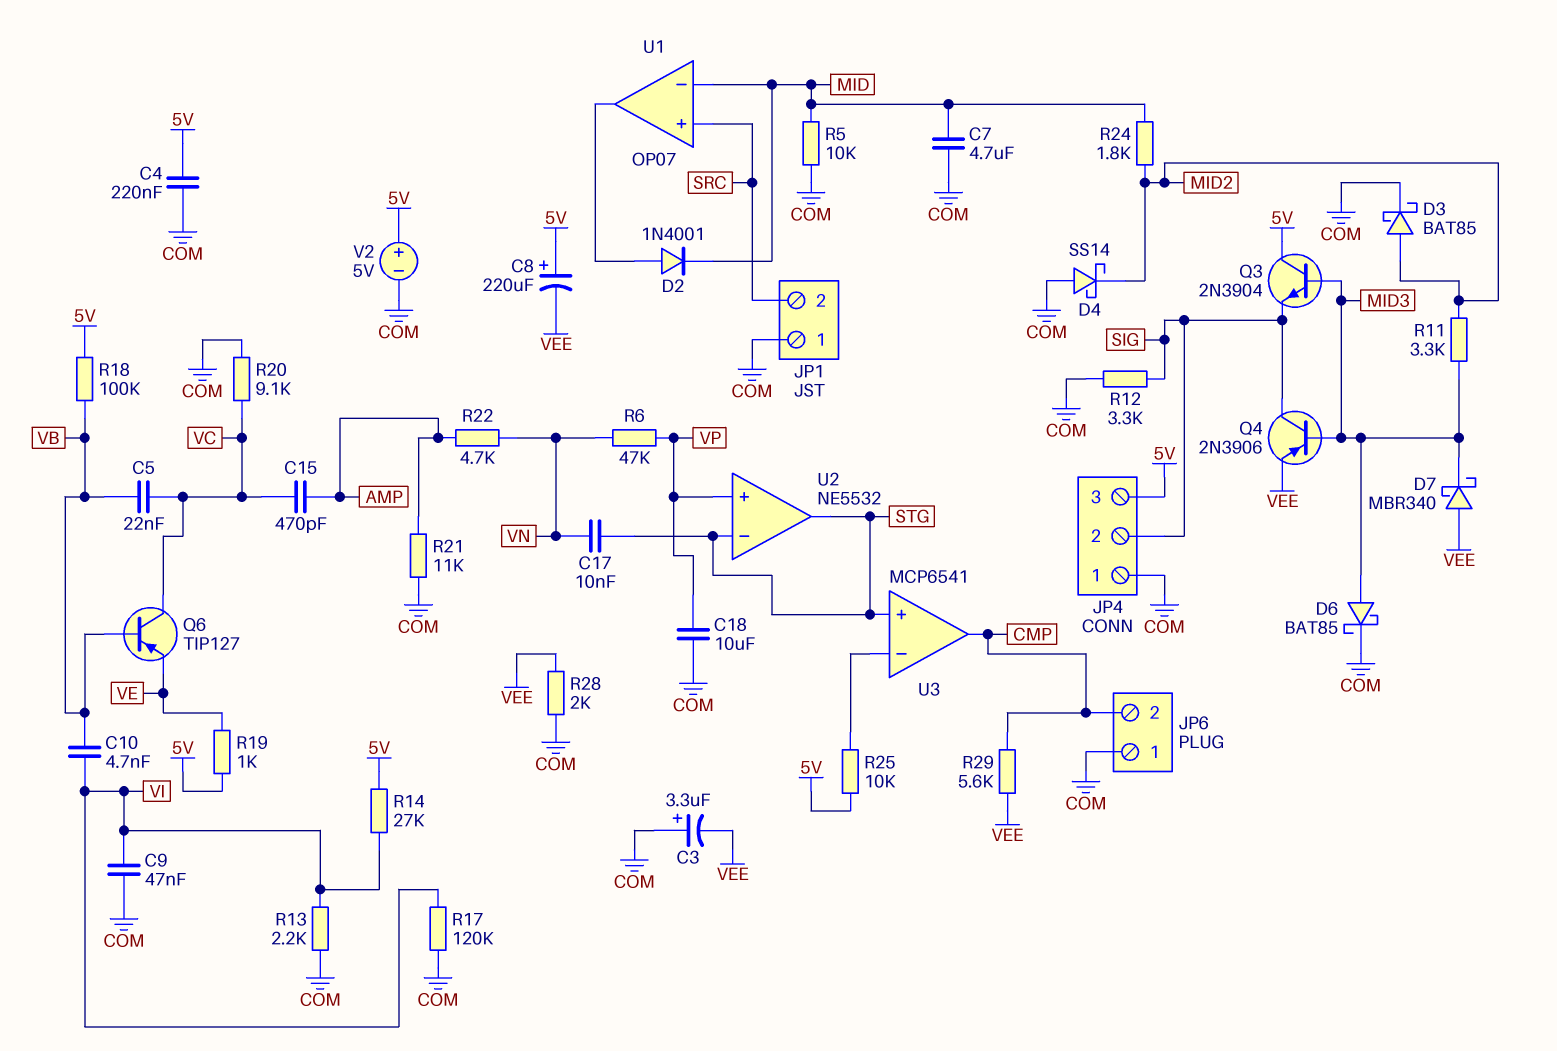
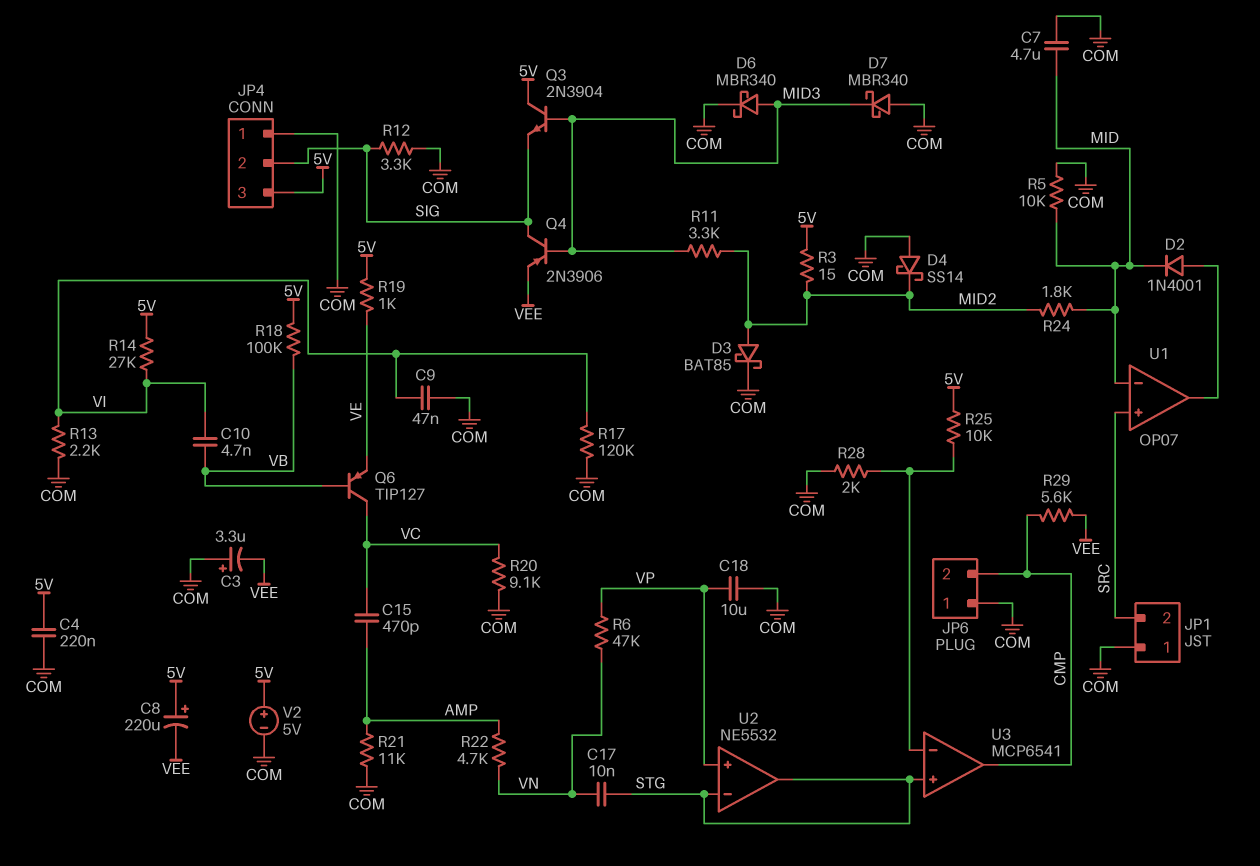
C5: 22nF (VB, VC) -> none
D6: schottky BAT85 (A MID3, K COM) -> schottky MBR340 (A MID3, K COM)
D7: schottky MBR340 (A VEE, K MID3) -> schottky MBR340 (A COM, K MID3)
R3: none -> 15 (5V, MID2)
R28: 2k (COM, VEE) -> 2k (COM, U3/in-)

